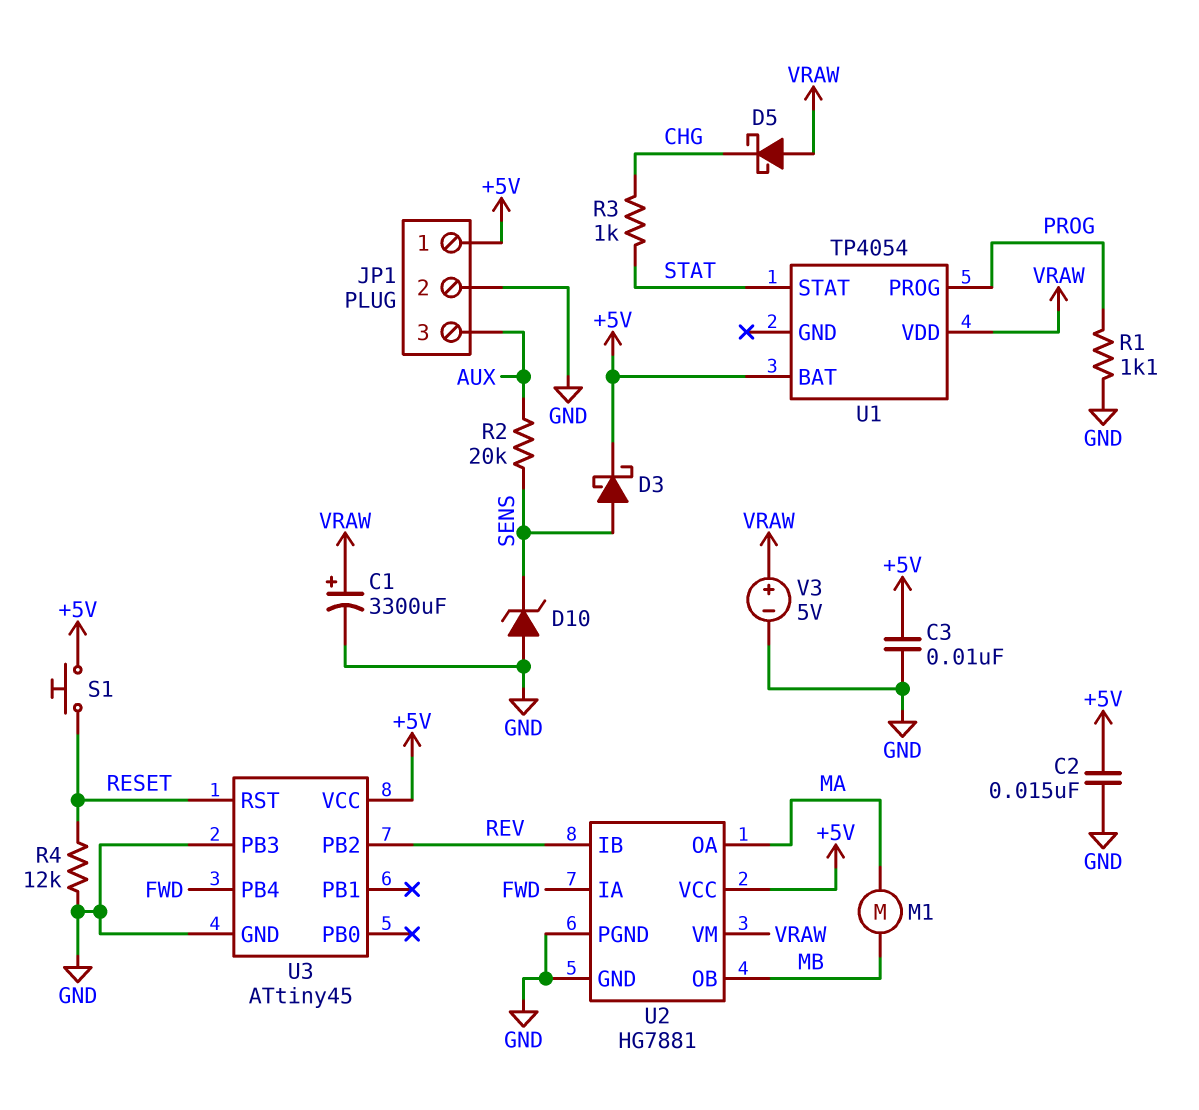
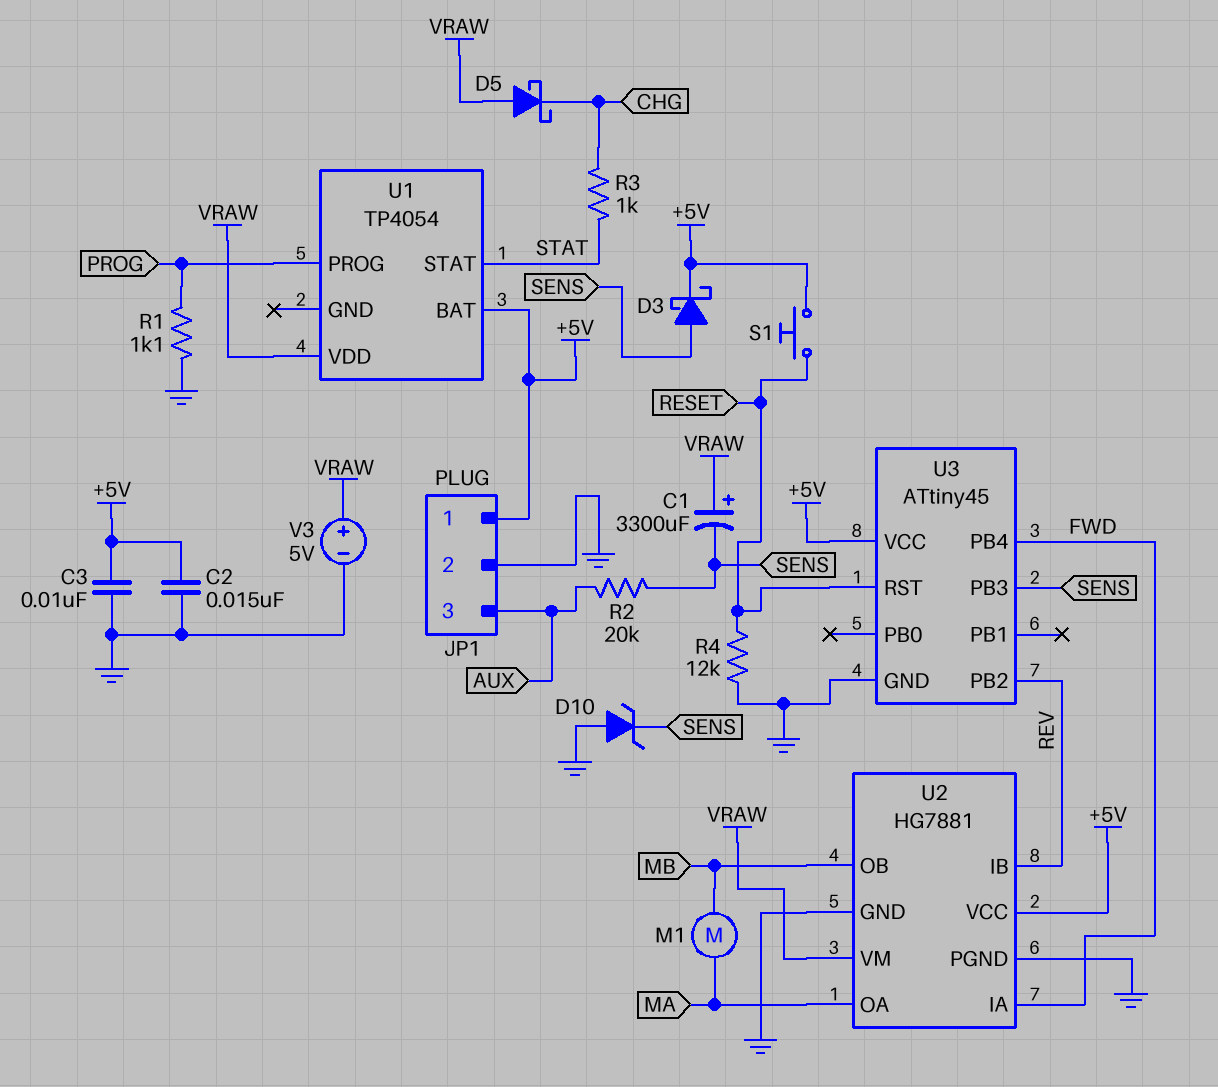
C1: 3300uF (plus VRAW, minus GND) -> 3300uF (plus VRAW, minus SENS)
U3 pin PB3: GND -> SENS

